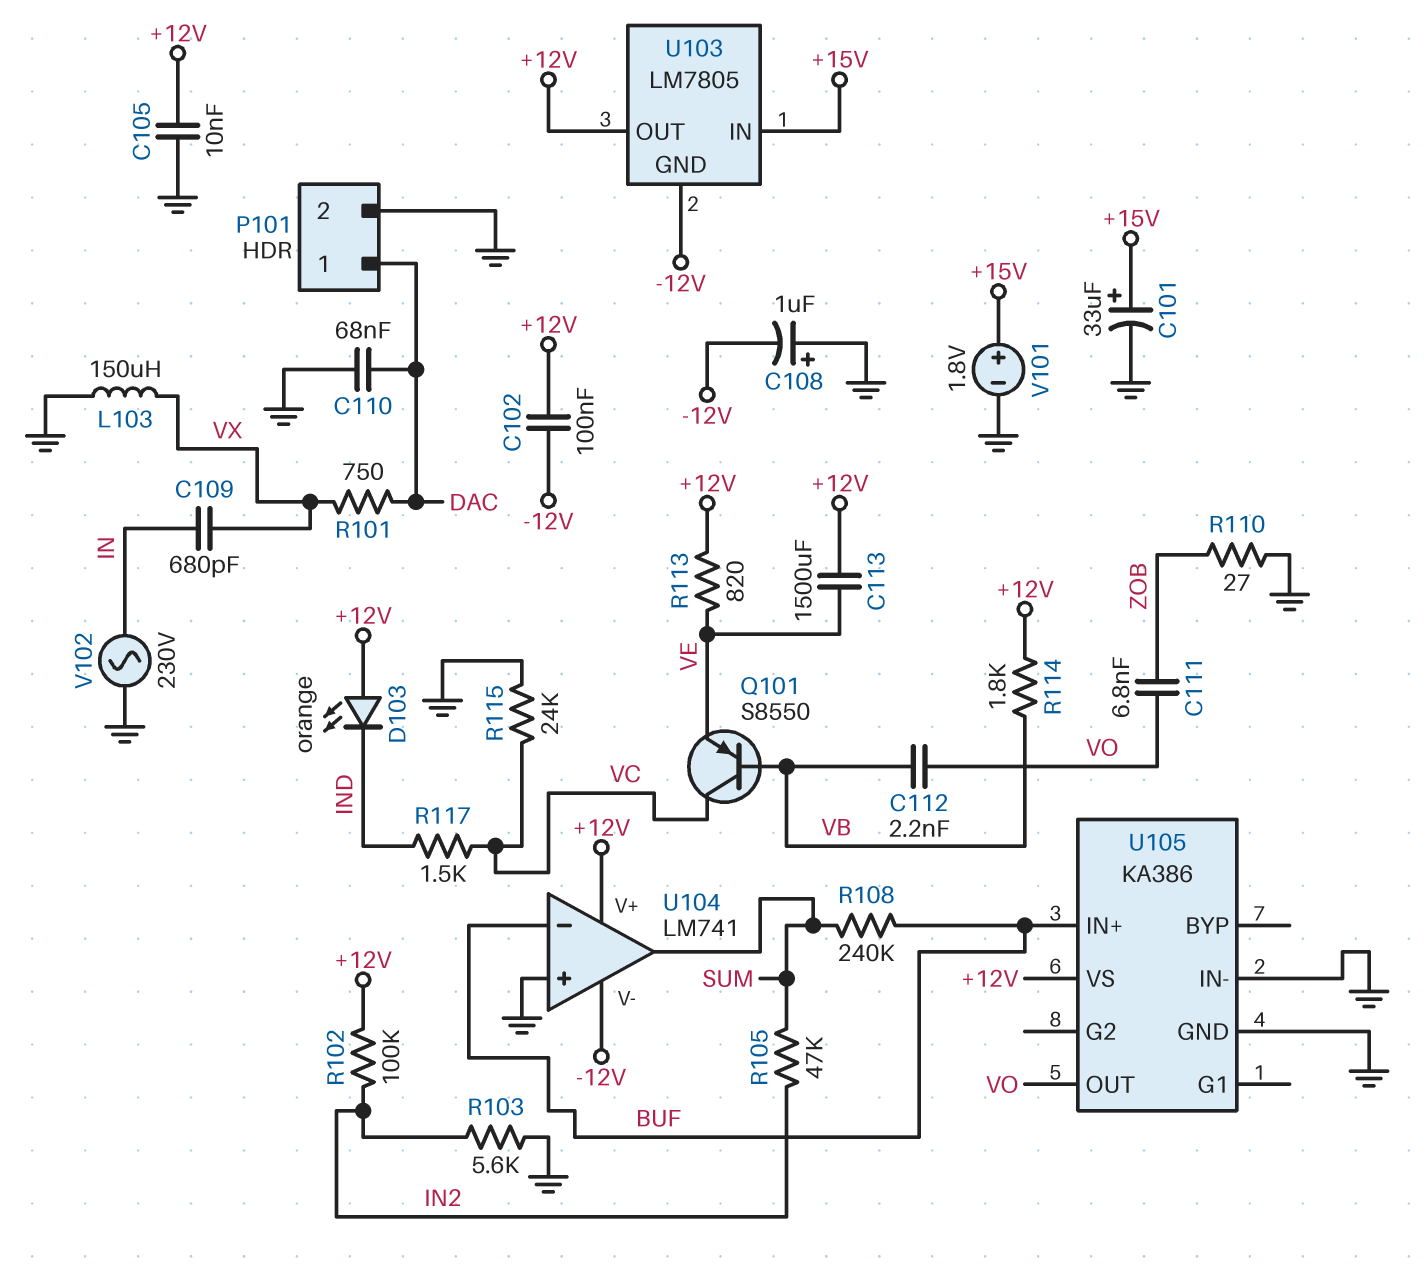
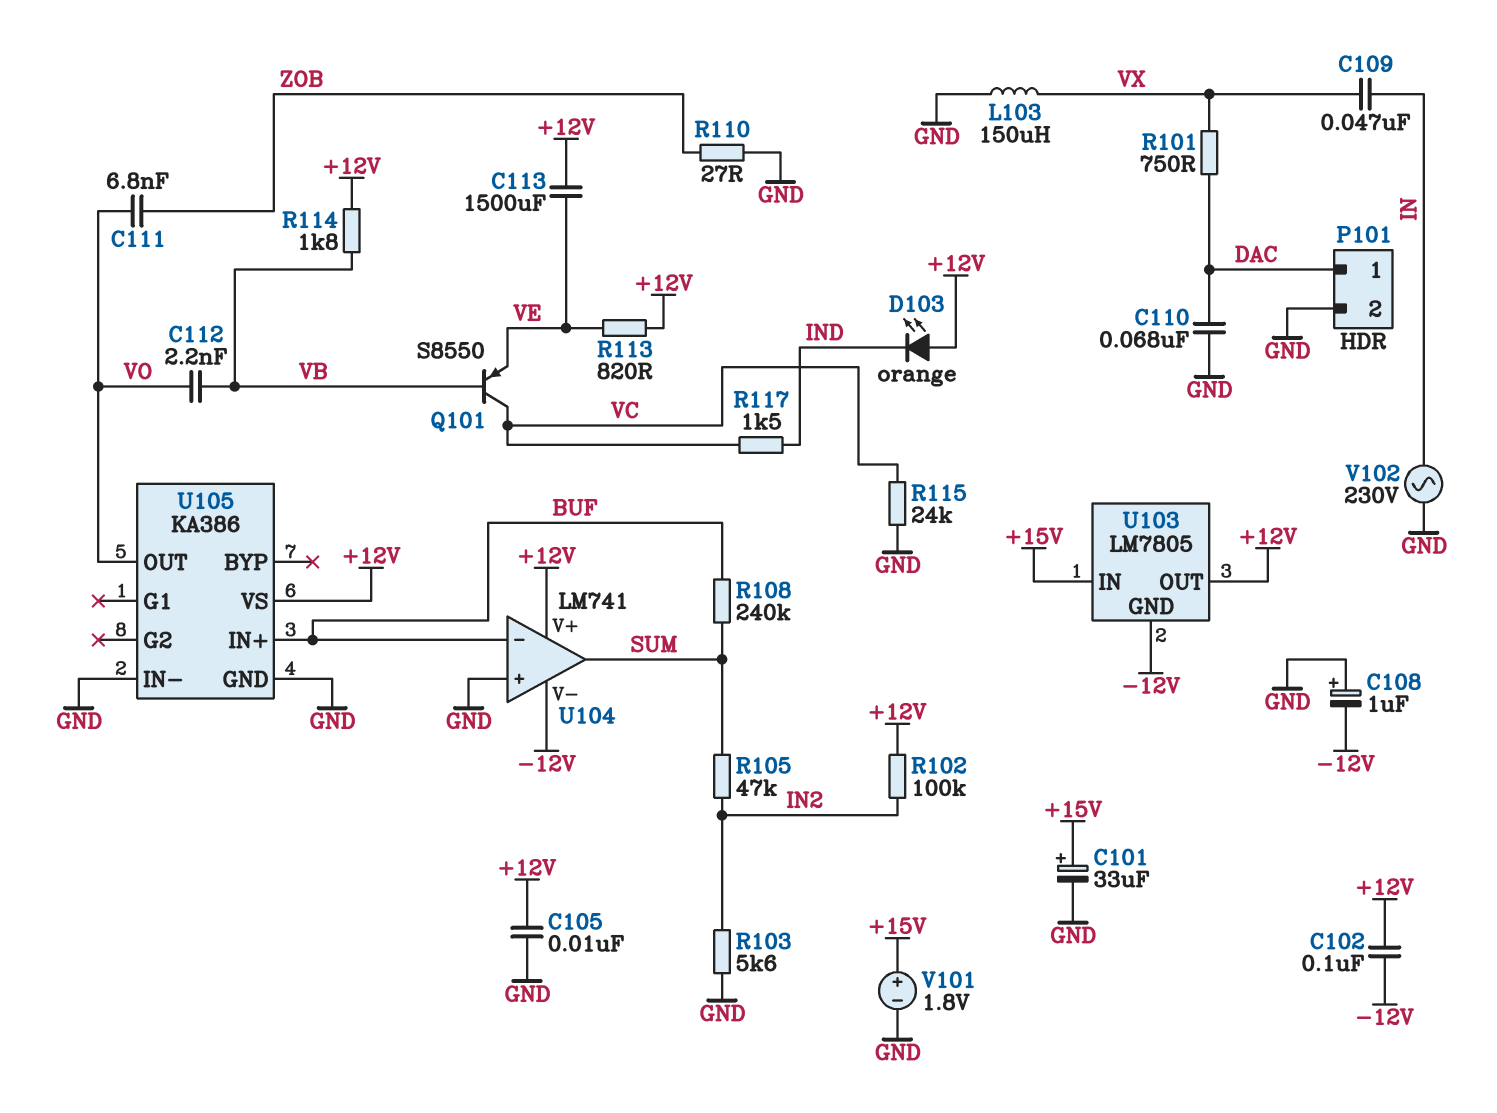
C109: 680pF (IN, VX) -> 47nF (IN, VX)

